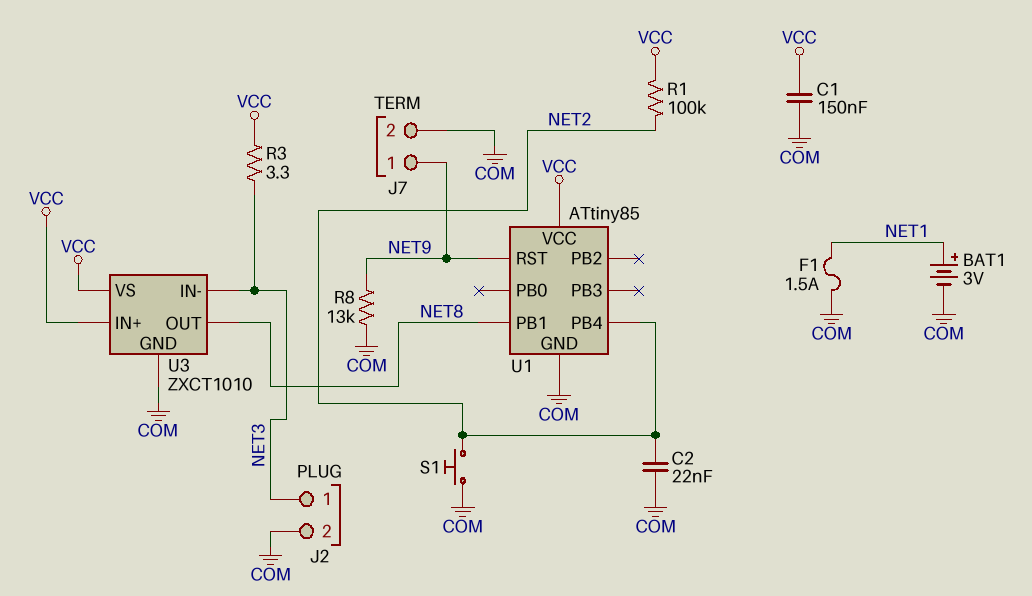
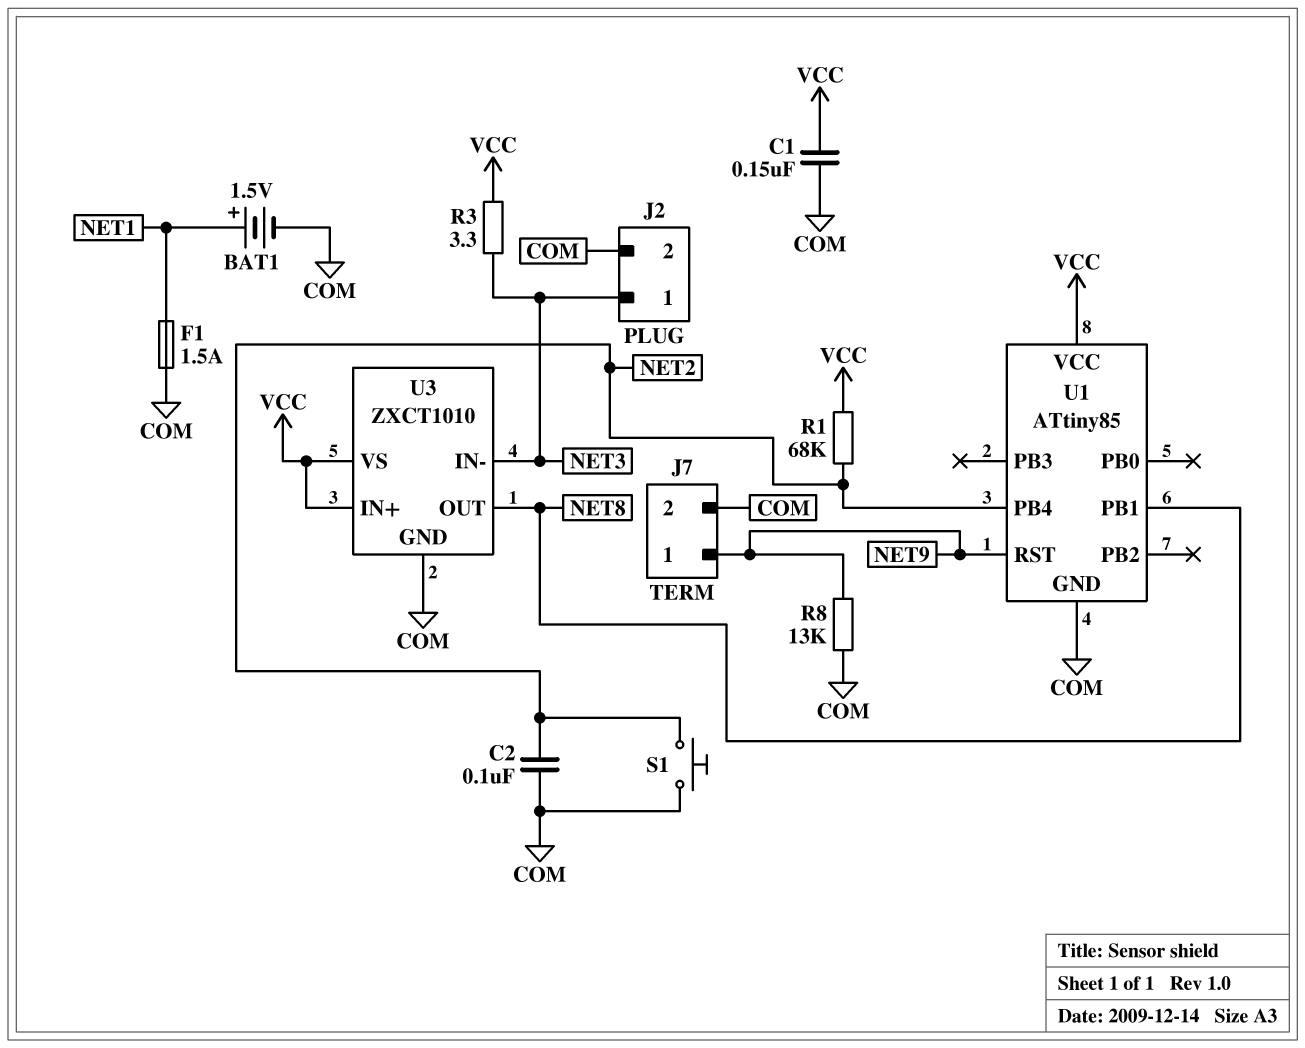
BAT1: 3V (plus NET1, minus COM) -> 1.5V (plus NET1, minus COM)
C2: 22nF (COM, NET2) -> 100nF (COM, NET2)
R1: 100k (NET2, VCC) -> 68k (NET2, VCC)

